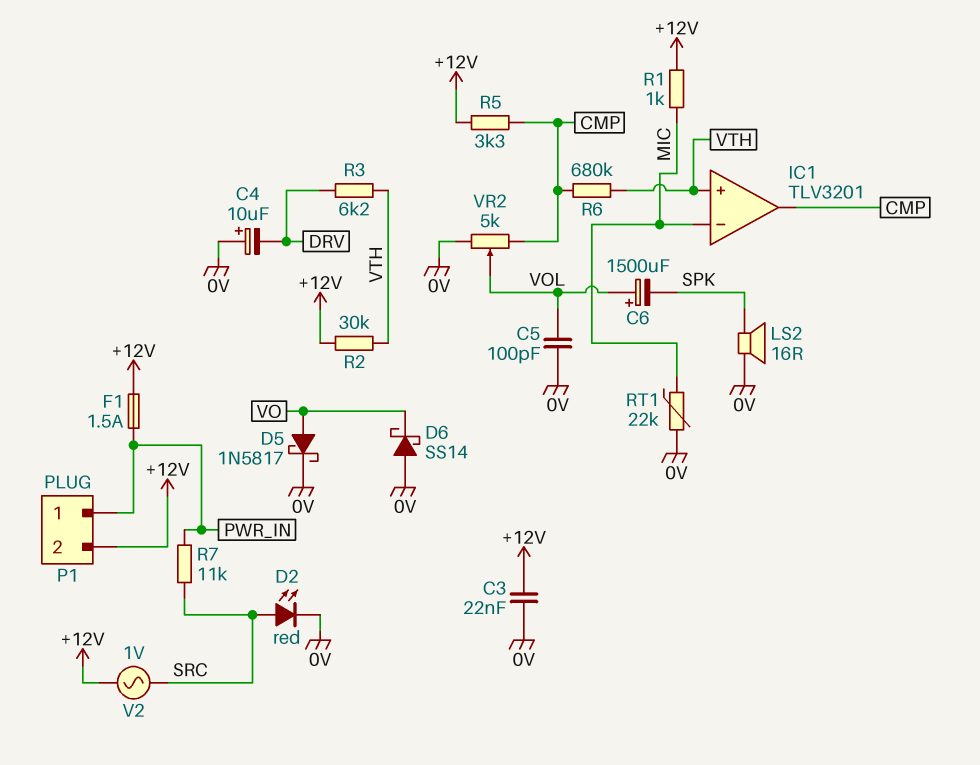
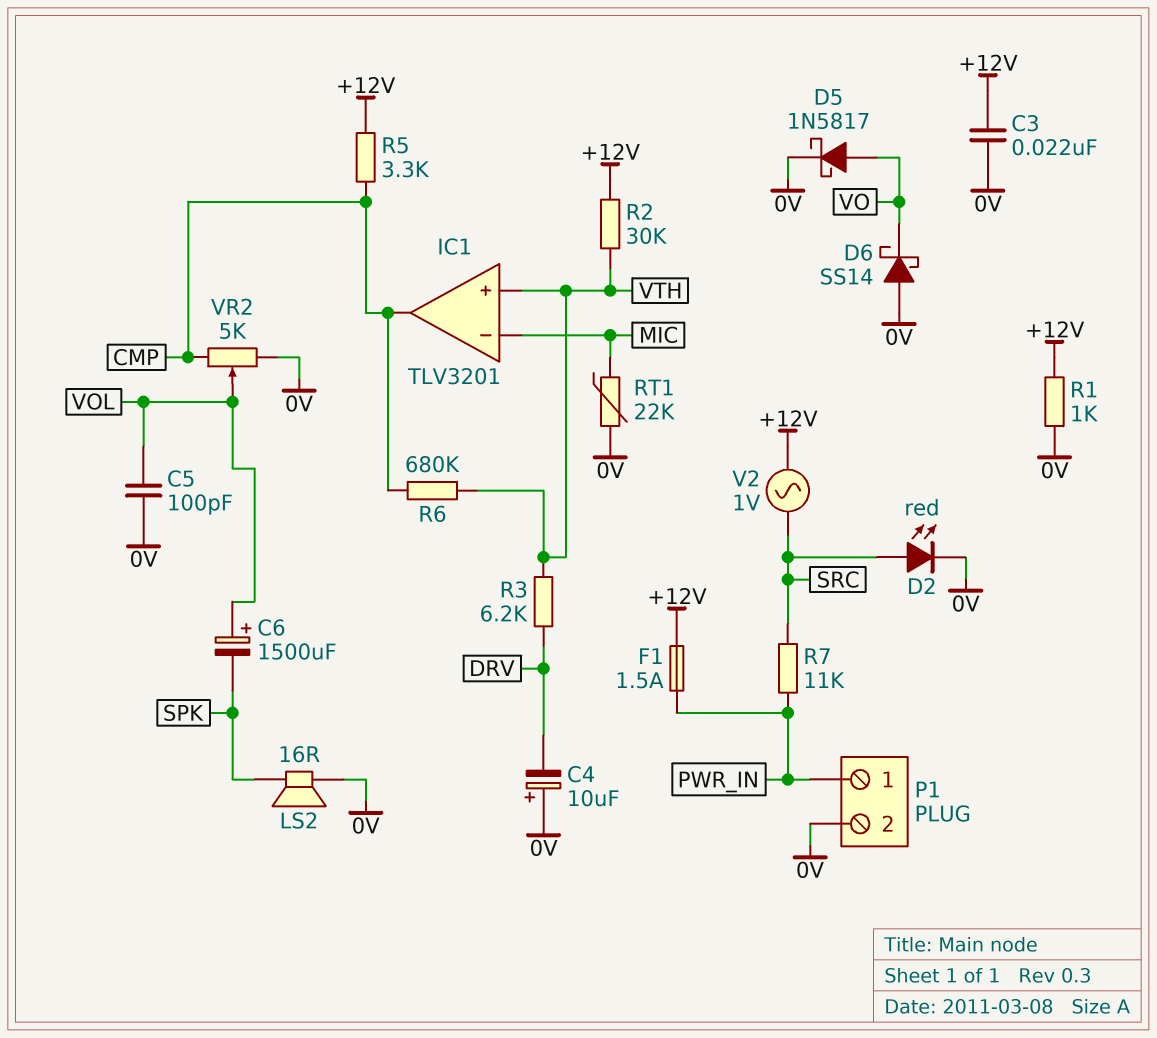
P1 pin 2: +12V -> 0V
R1: 1k (+12V, MIC) -> 1k (+12V, 0V)

